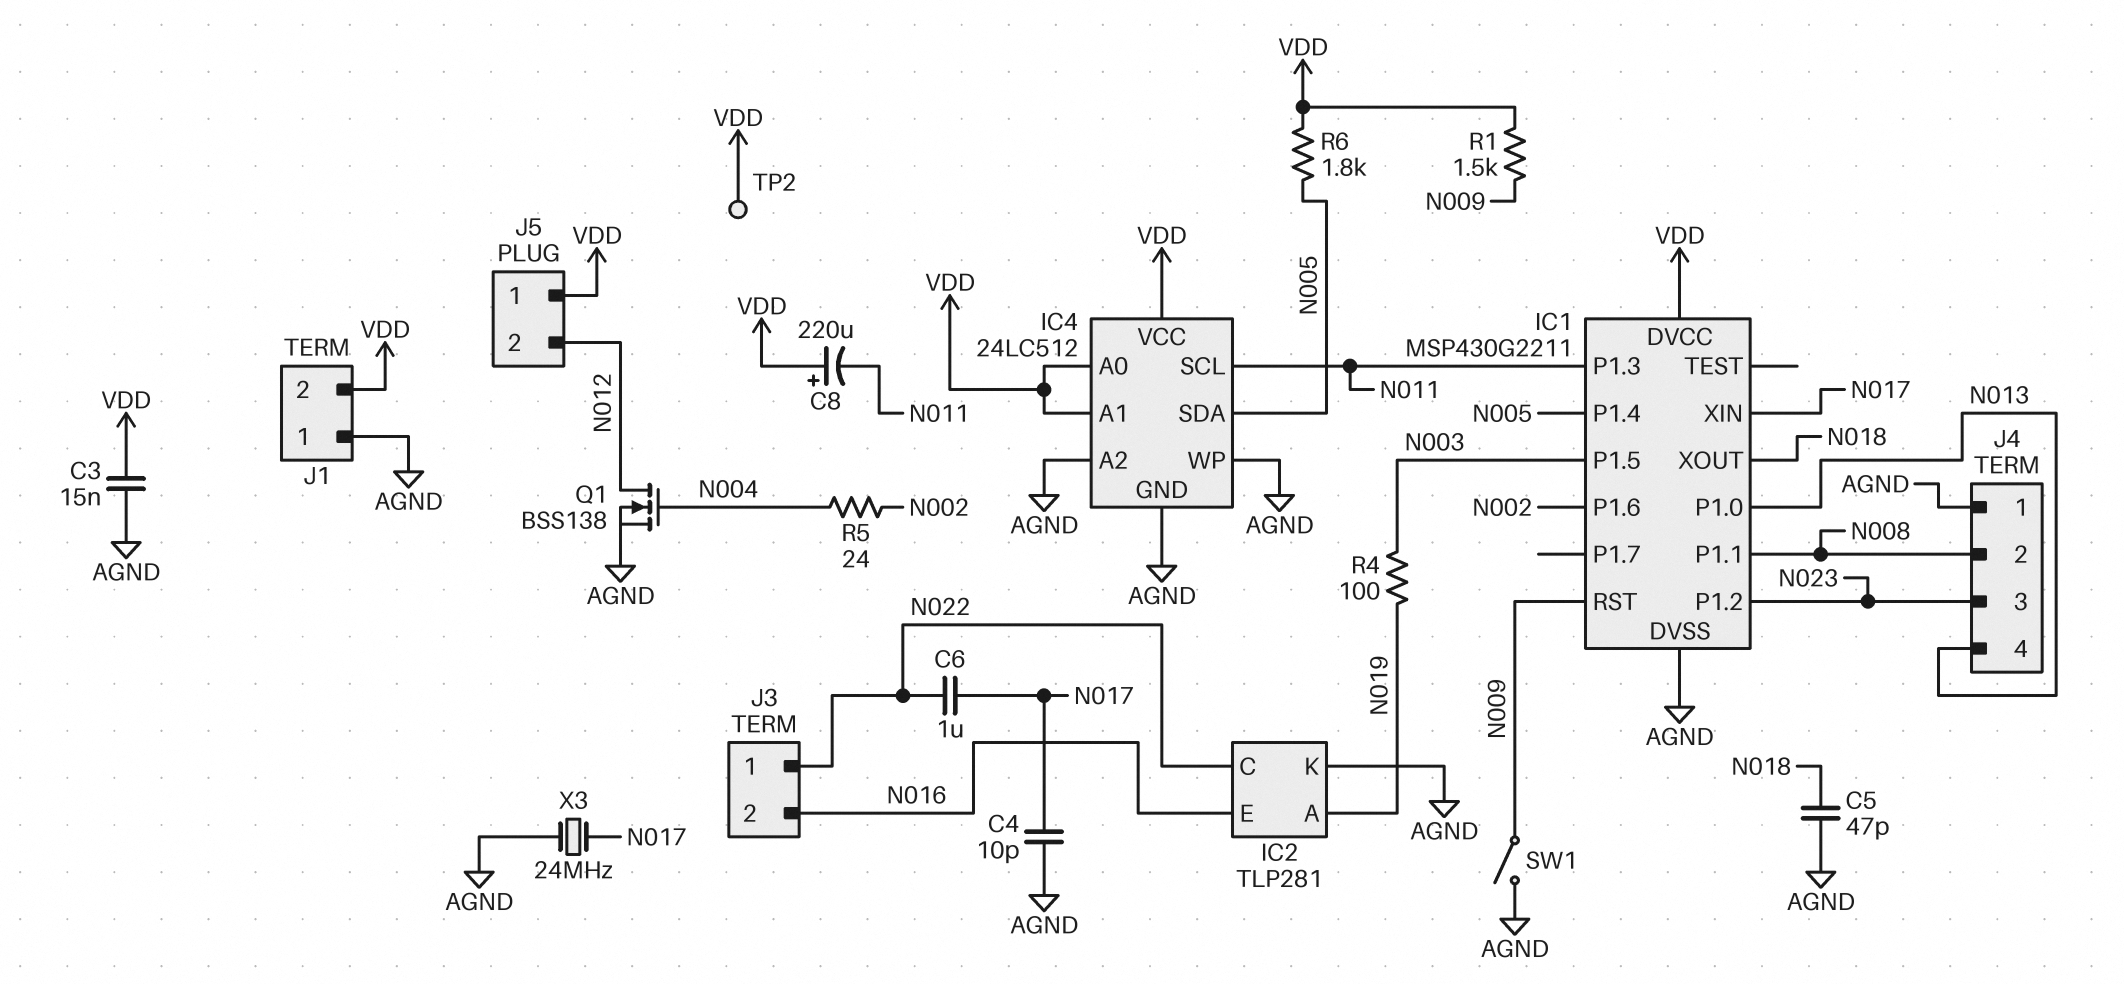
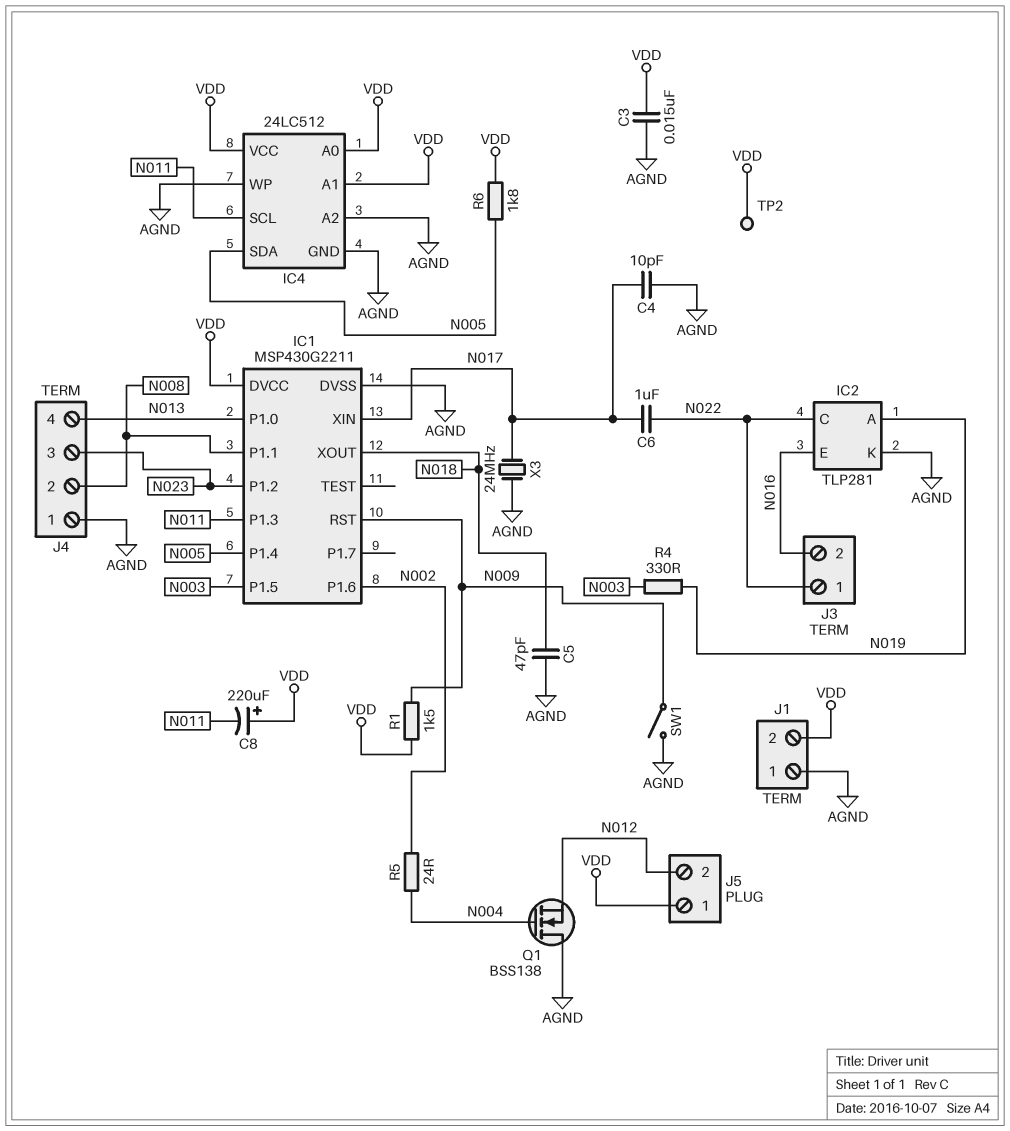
Q1: NMOS BSS138 (G N004, D N012, S AGND) -> NMOS BSS138 (G N004, D AGND, S N012)
R4: 100 (N003, N019) -> 330 (N003, N019)

